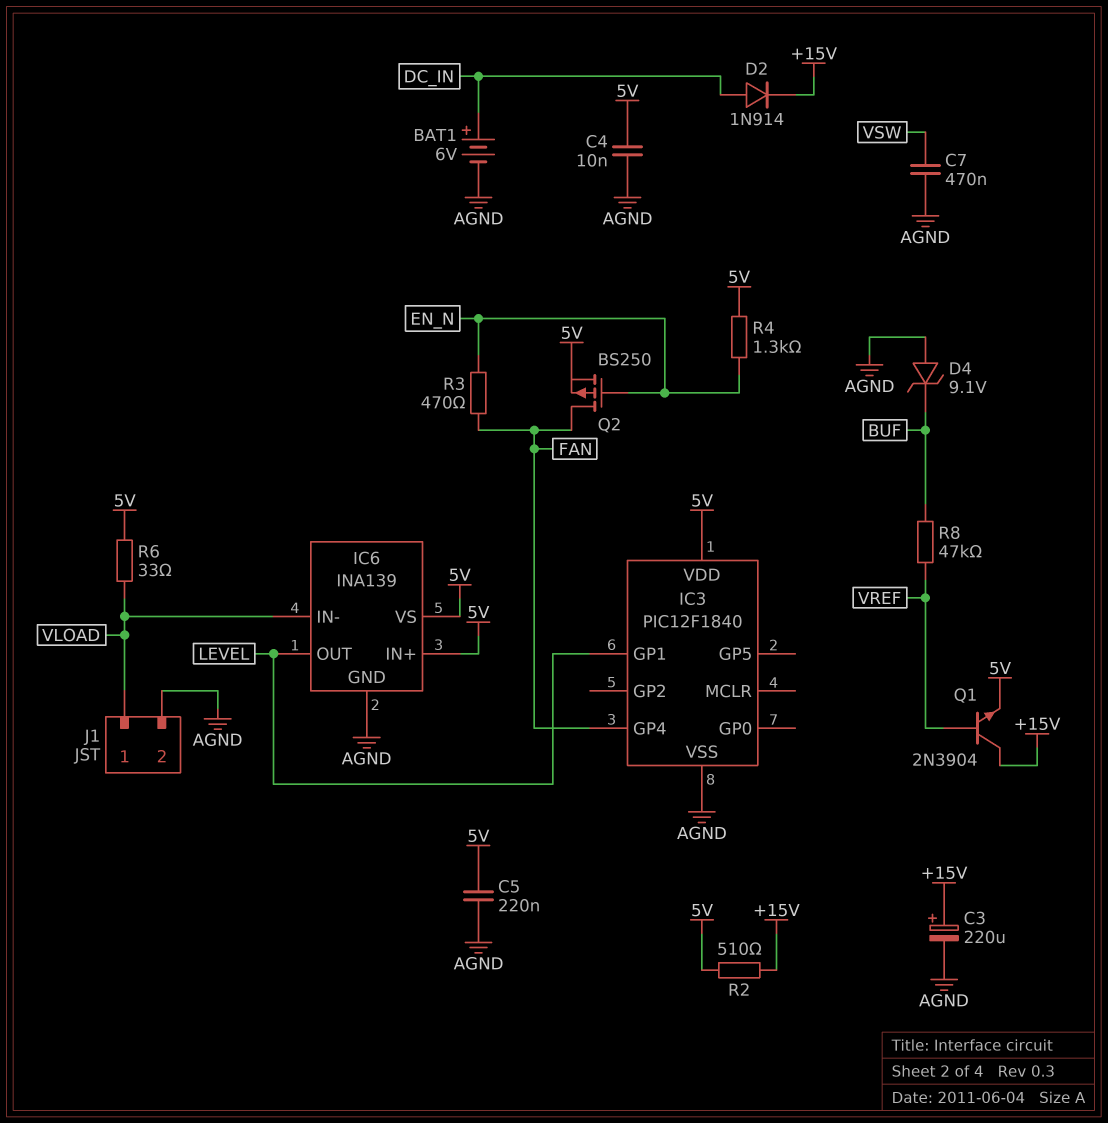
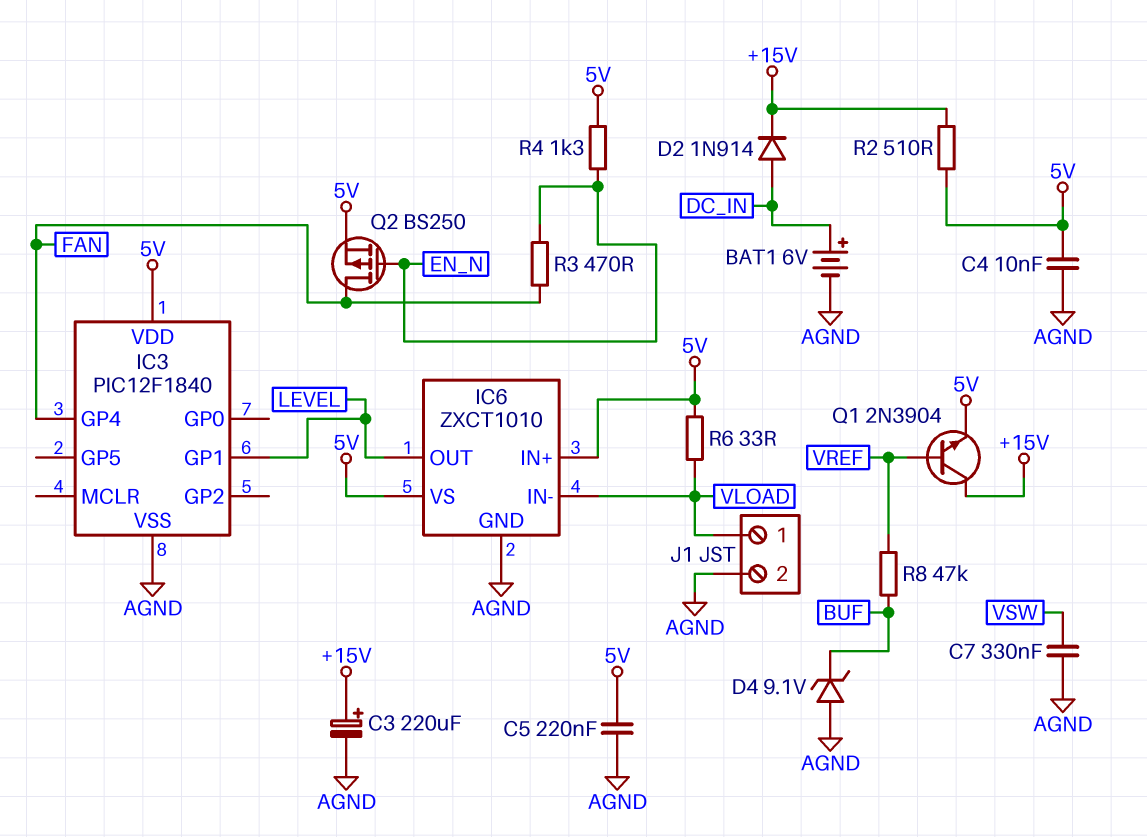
C7: 470nF (AGND, VSW) -> 330nF (AGND, VSW)
IC6: INA139 -> ZXCT1010

